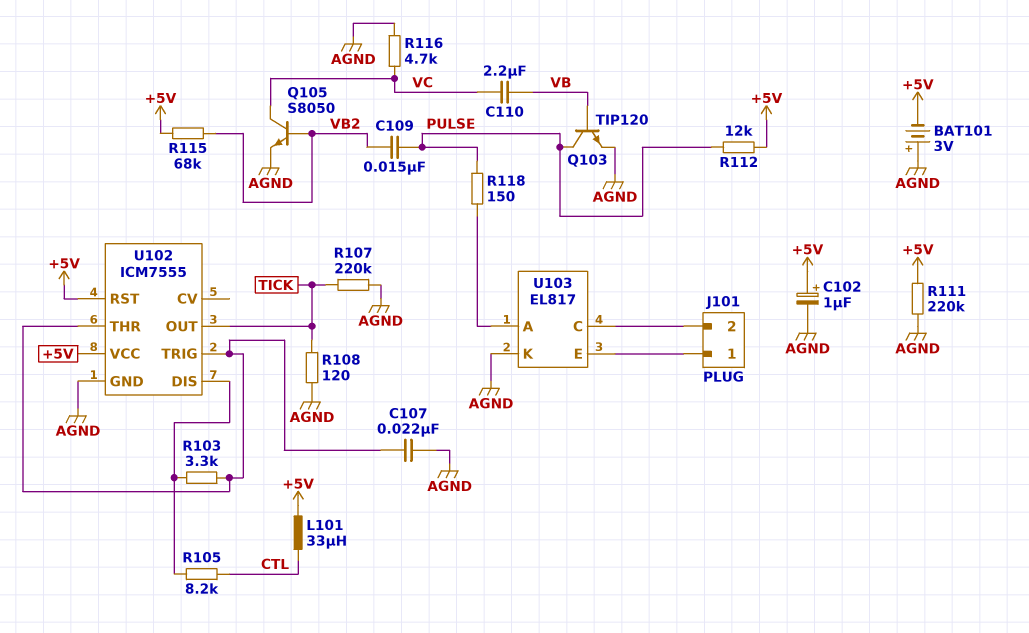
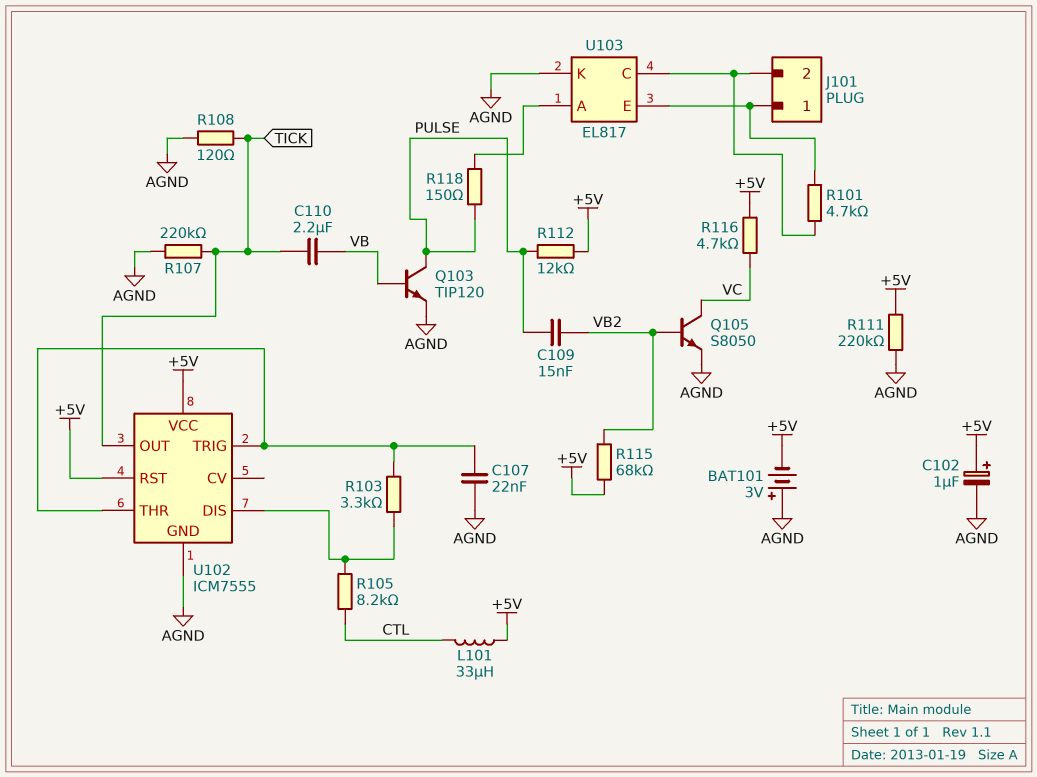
C110: 2.2uF (VB, VC) -> 2.2uF (TICK, VB)
R101: none -> 4.7k (J101/1, J101/2)
R116: 4.7k (AGND, VC) -> 4.7k (+5V, VC)

